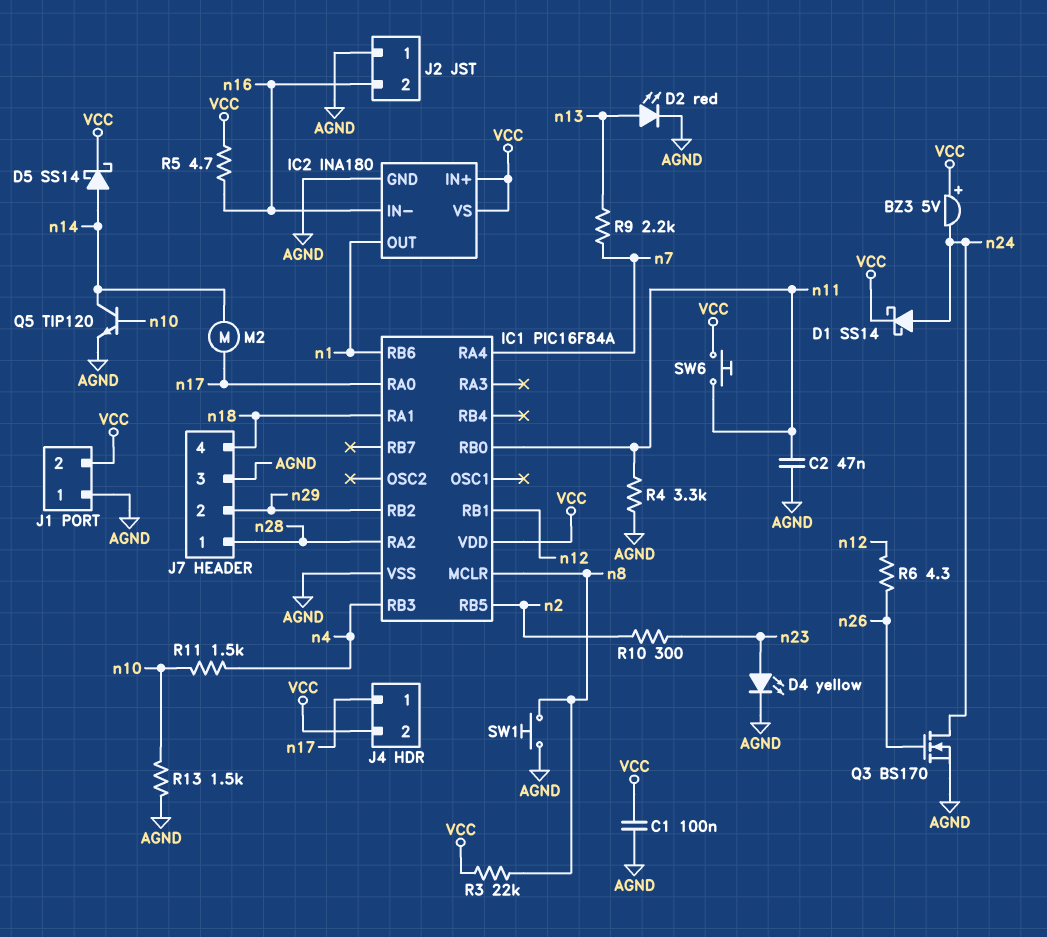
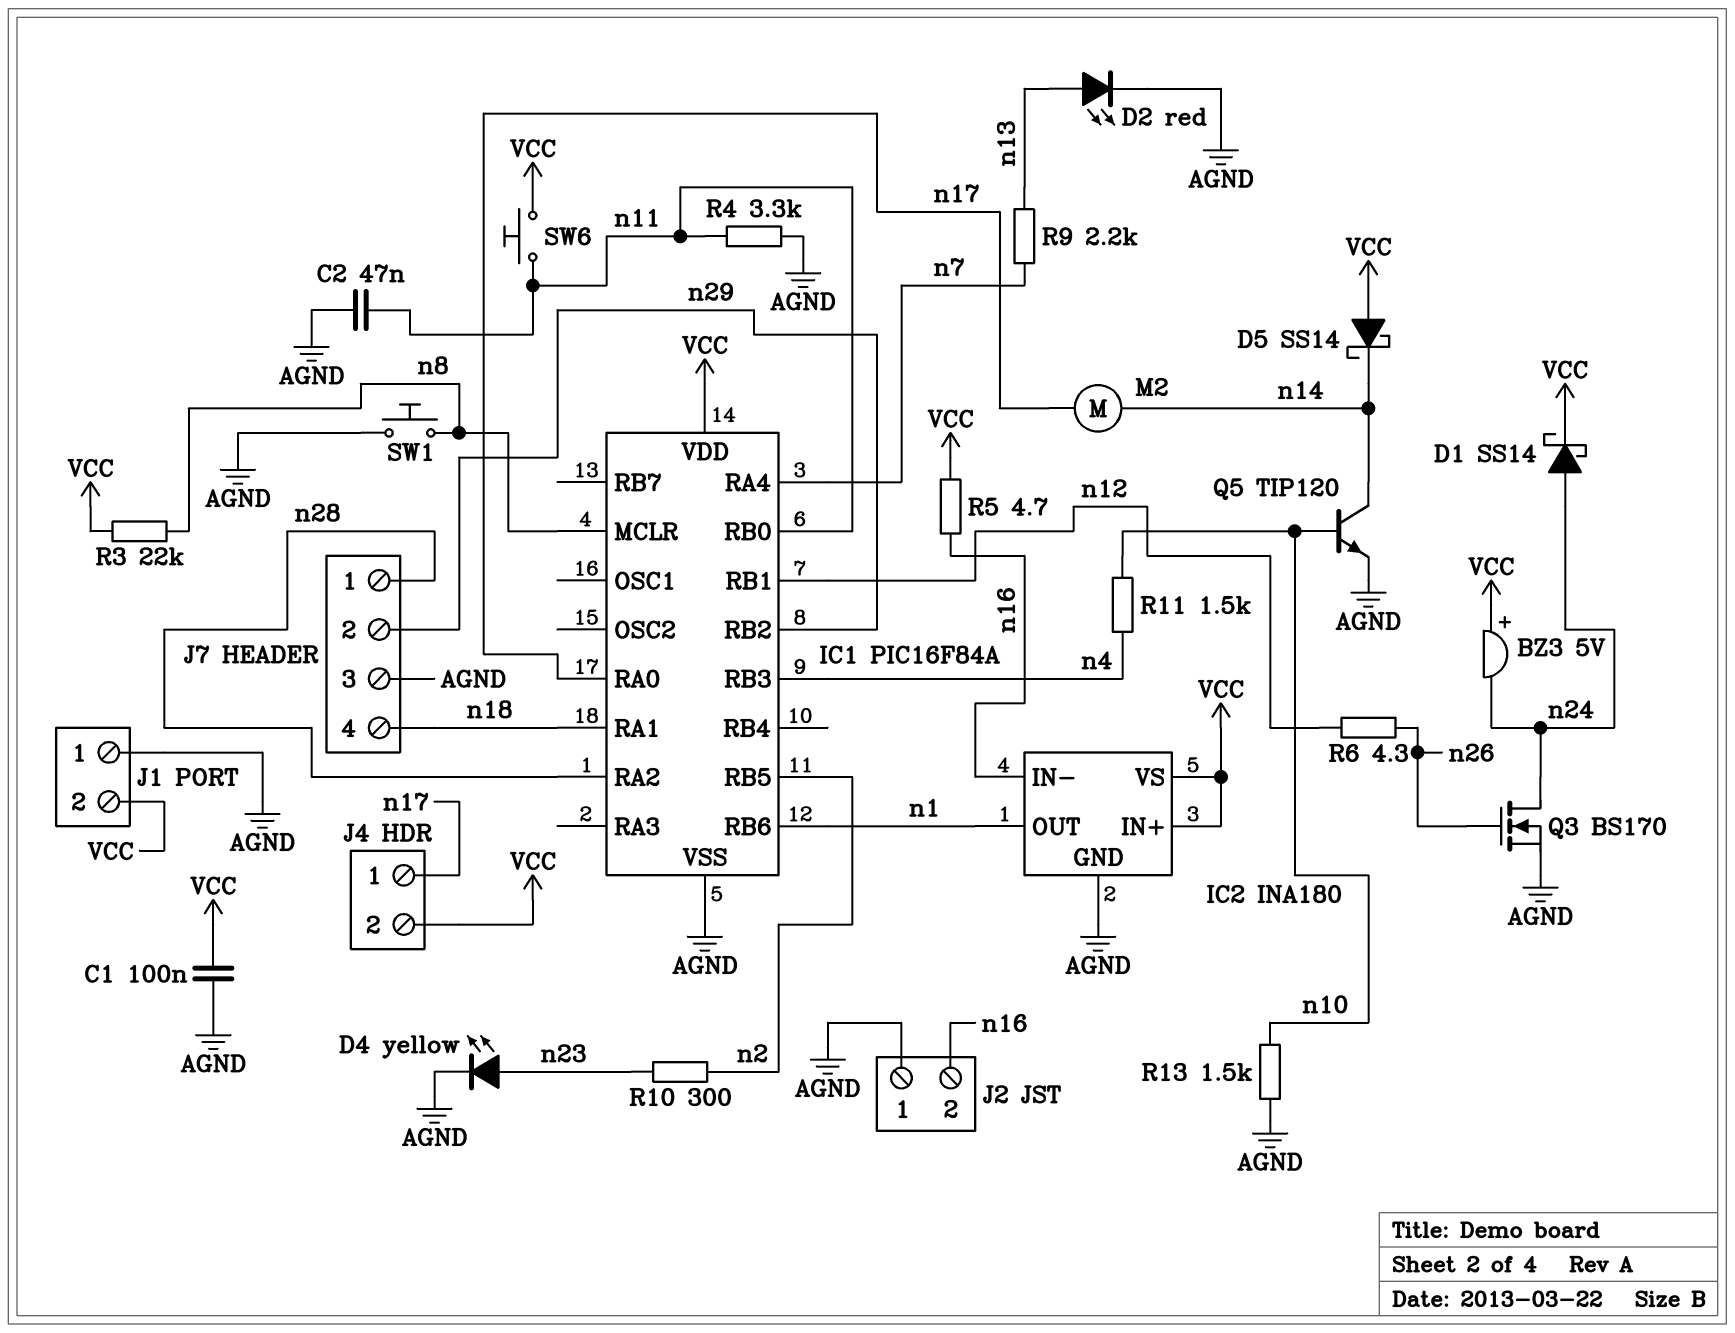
D5: schottky SS14 (A n14, K VCC) -> schottky SS14 (A VCC, K n14)

